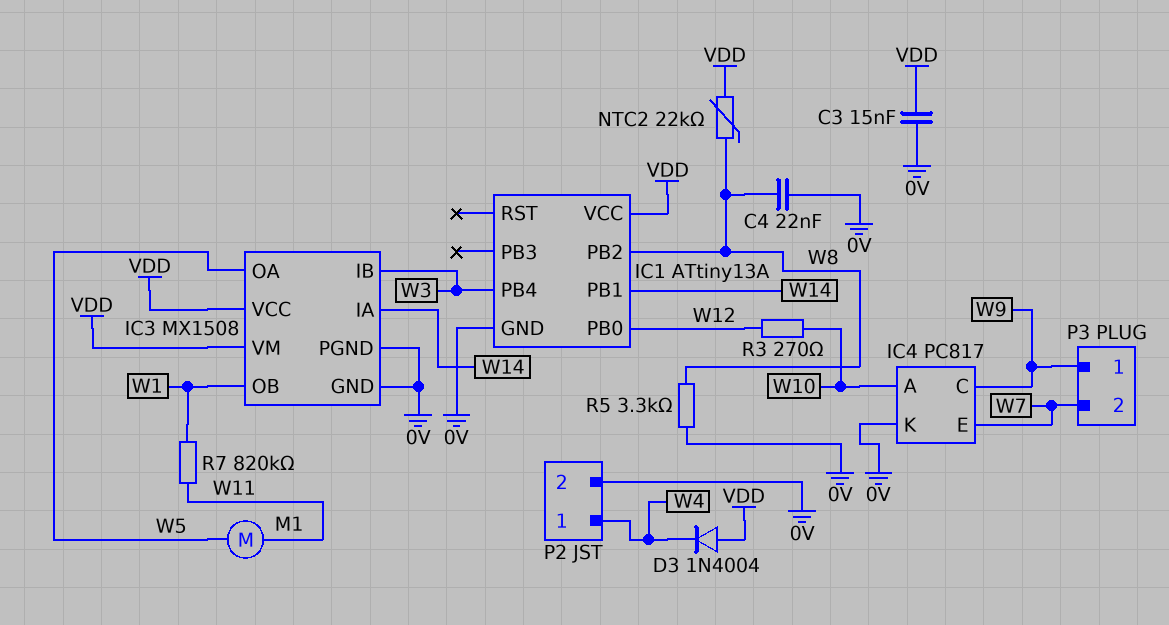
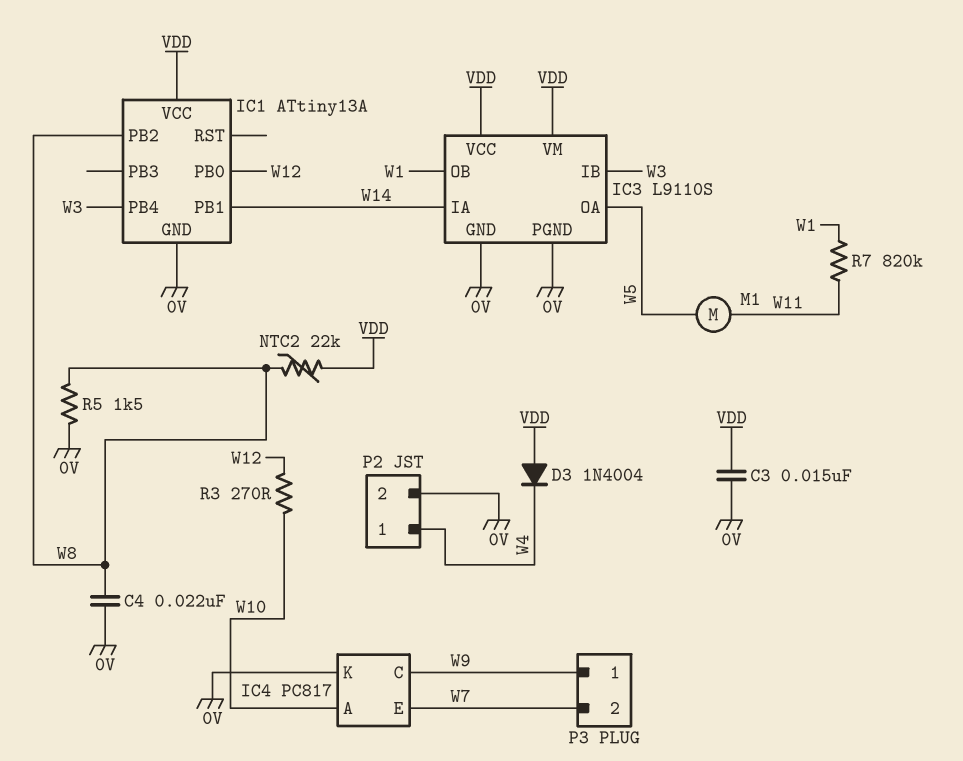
IC3: MX1508 -> L9110S
R5: 3.3k (0V, W8) -> 1.5k (0V, W8)

